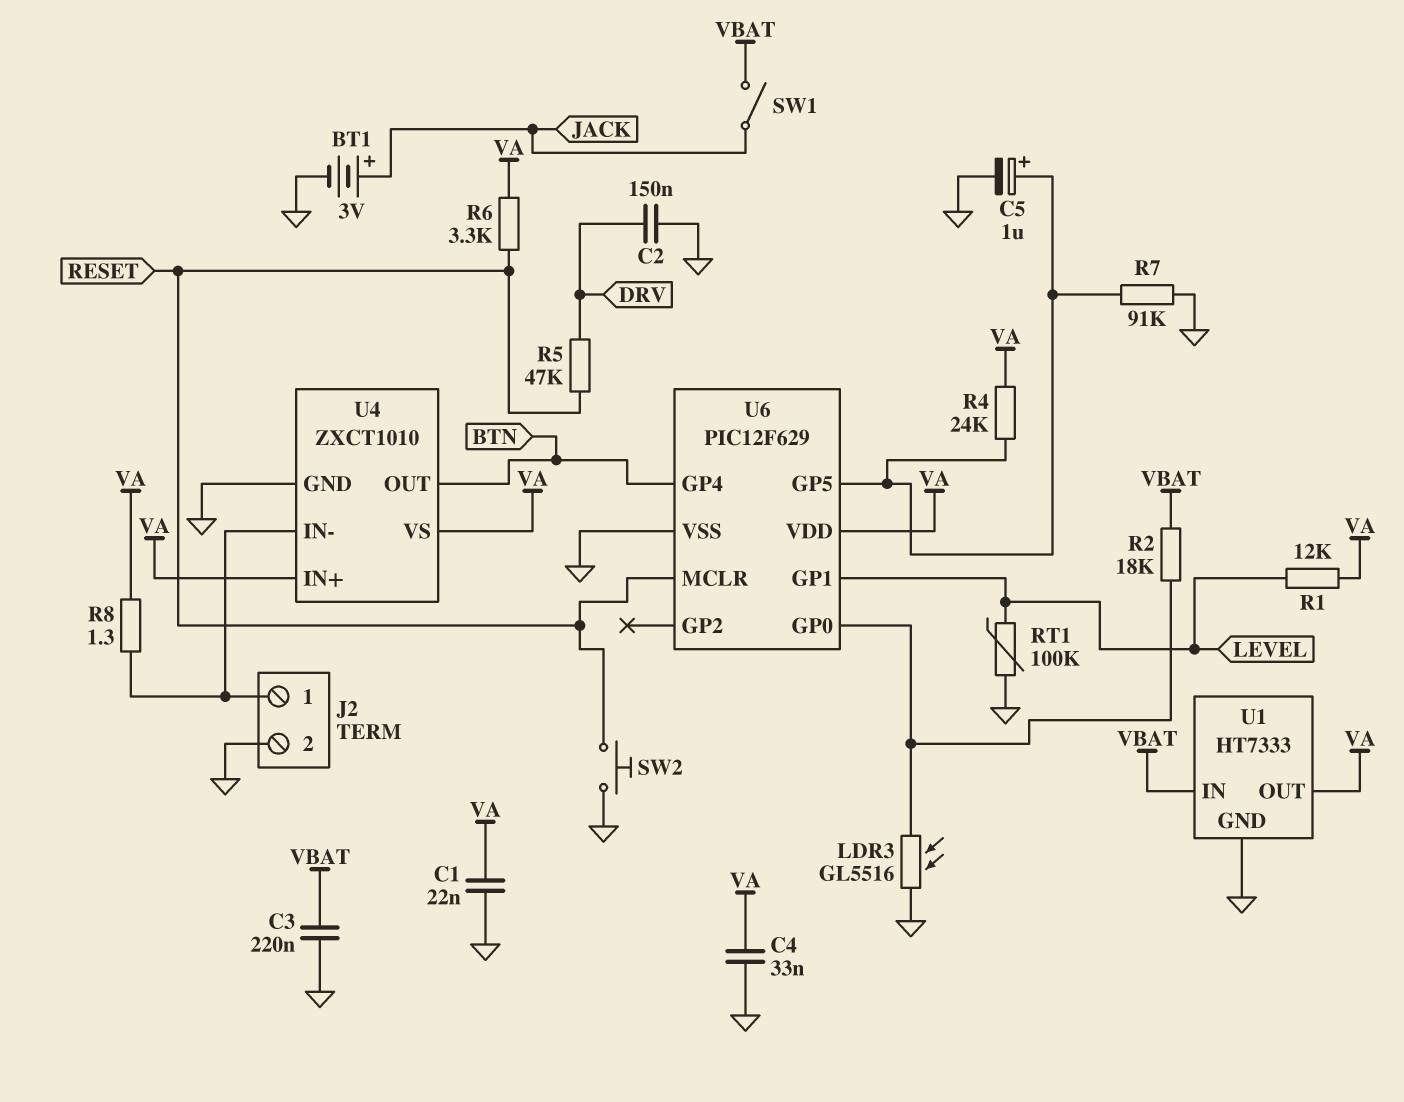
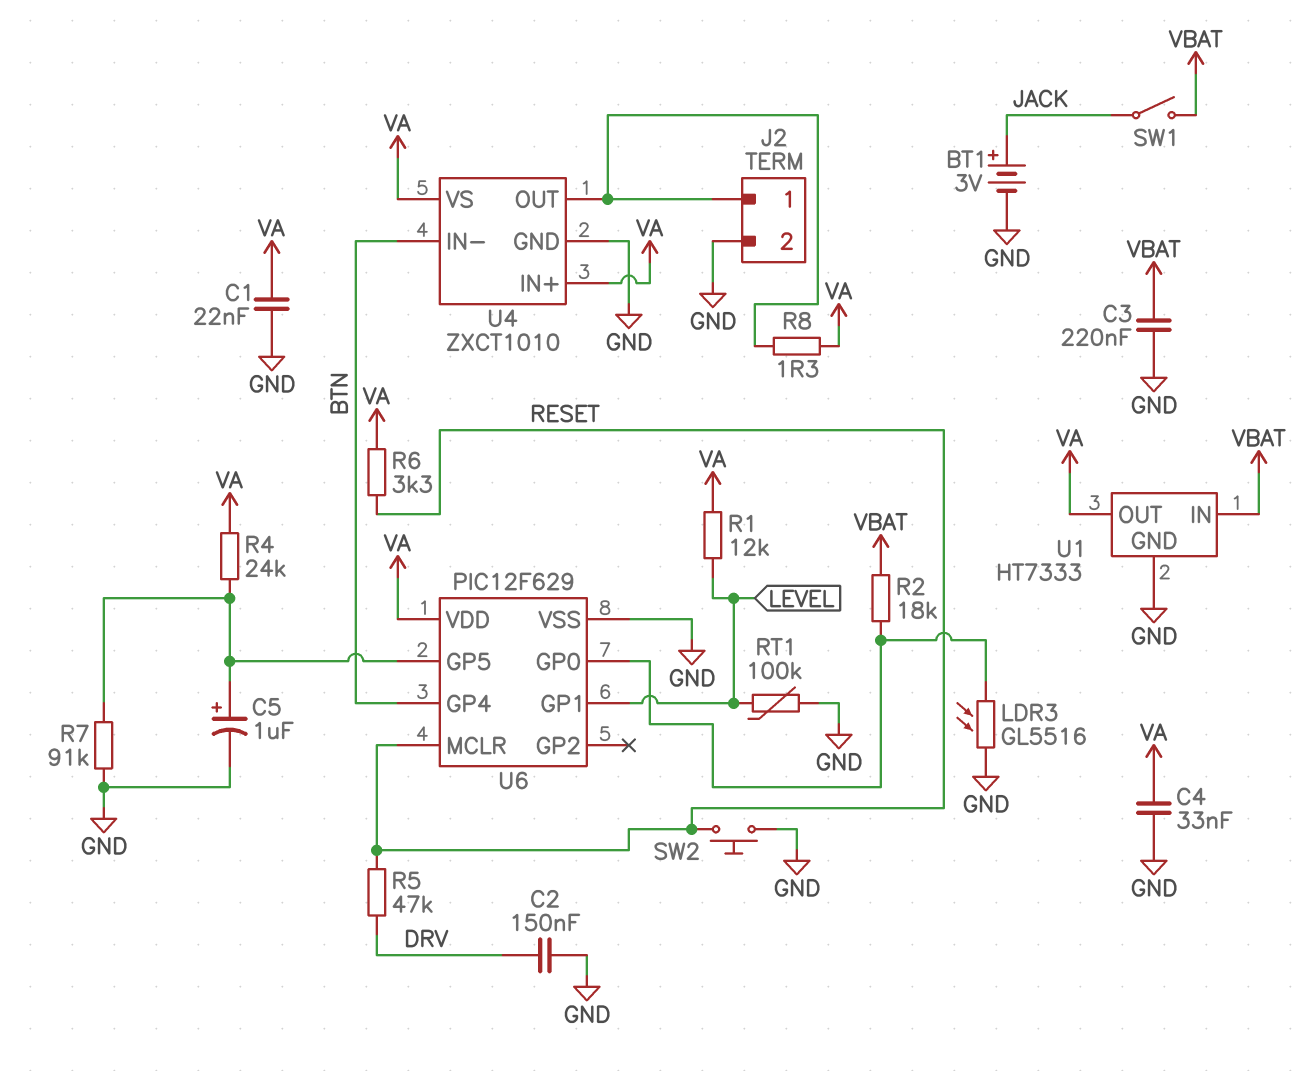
U4 pin IN-: J2/1 -> BTN
U4 pin OUT: BTN -> J2/1

